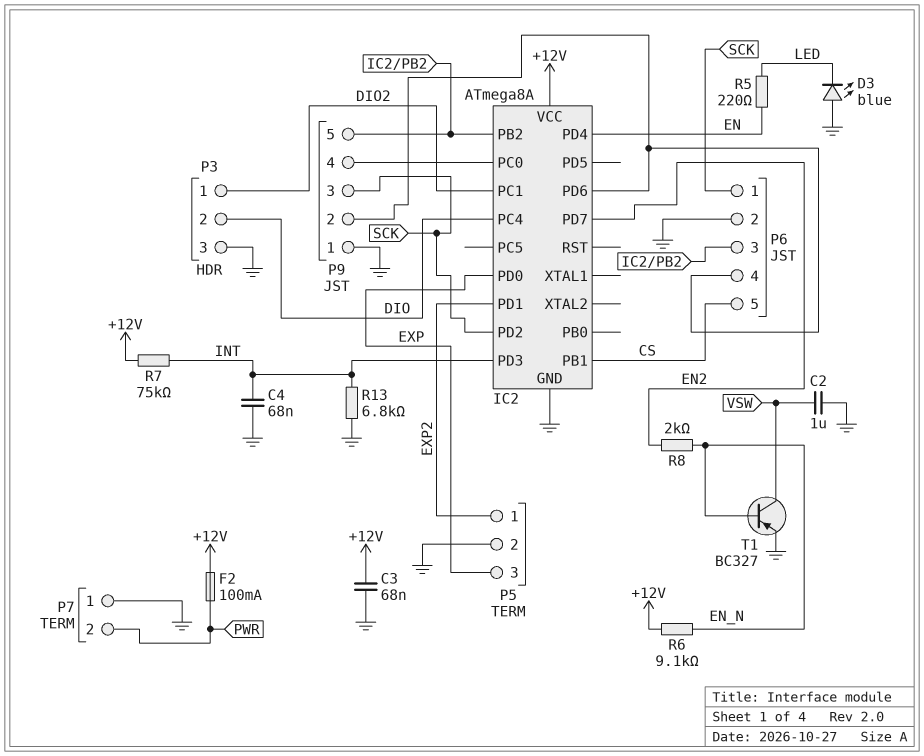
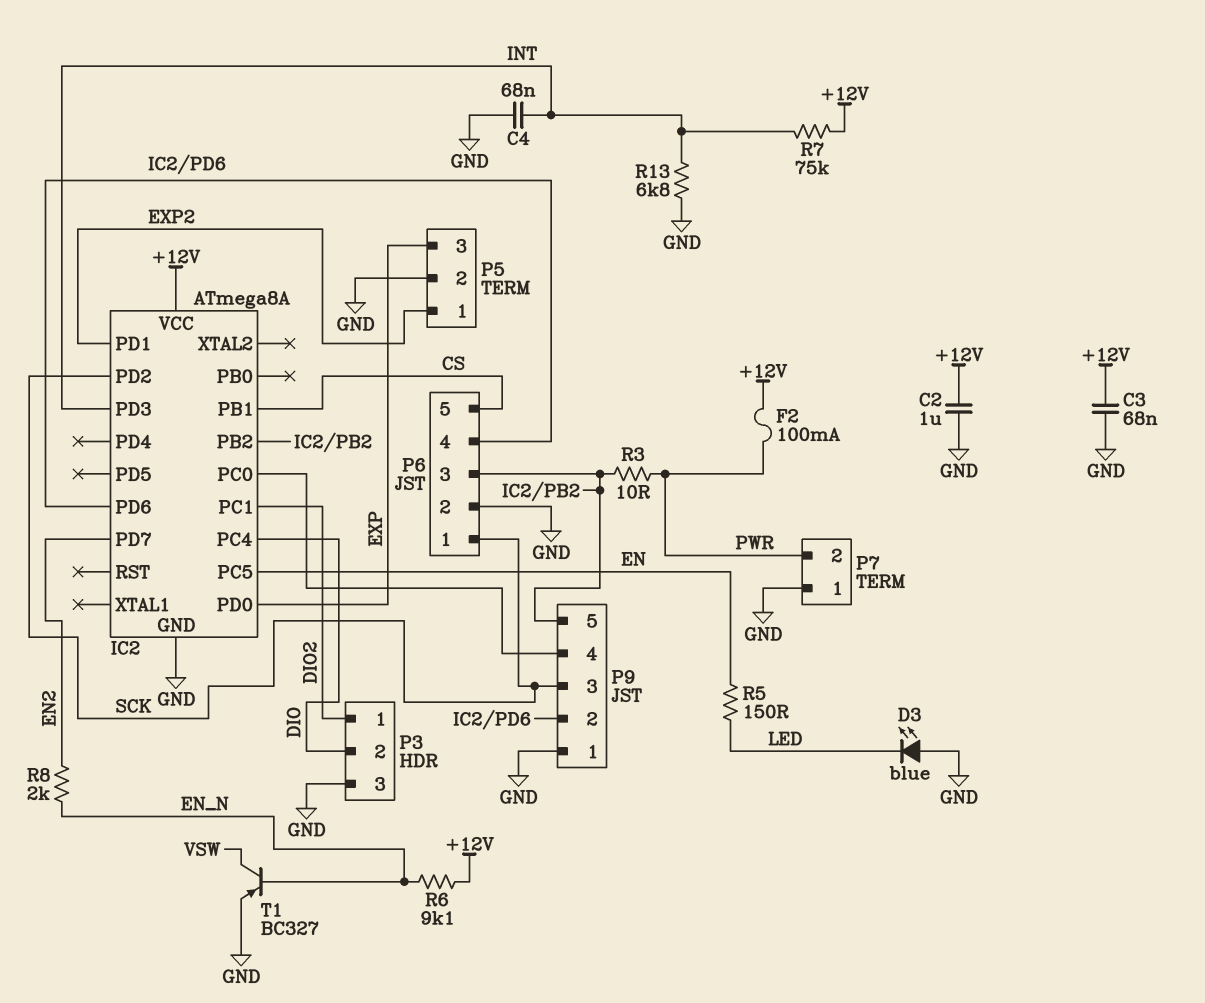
C2: 1uF (GND, VSW) -> 1uF (+12V, GND)
IC2 pin PC5: none -> EN
IC2 pin PD4: EN -> none
R3: none -> 10 (IC2/PB2, PWR)
R5: 220 (EN, LED) -> 150 (EN, LED)

